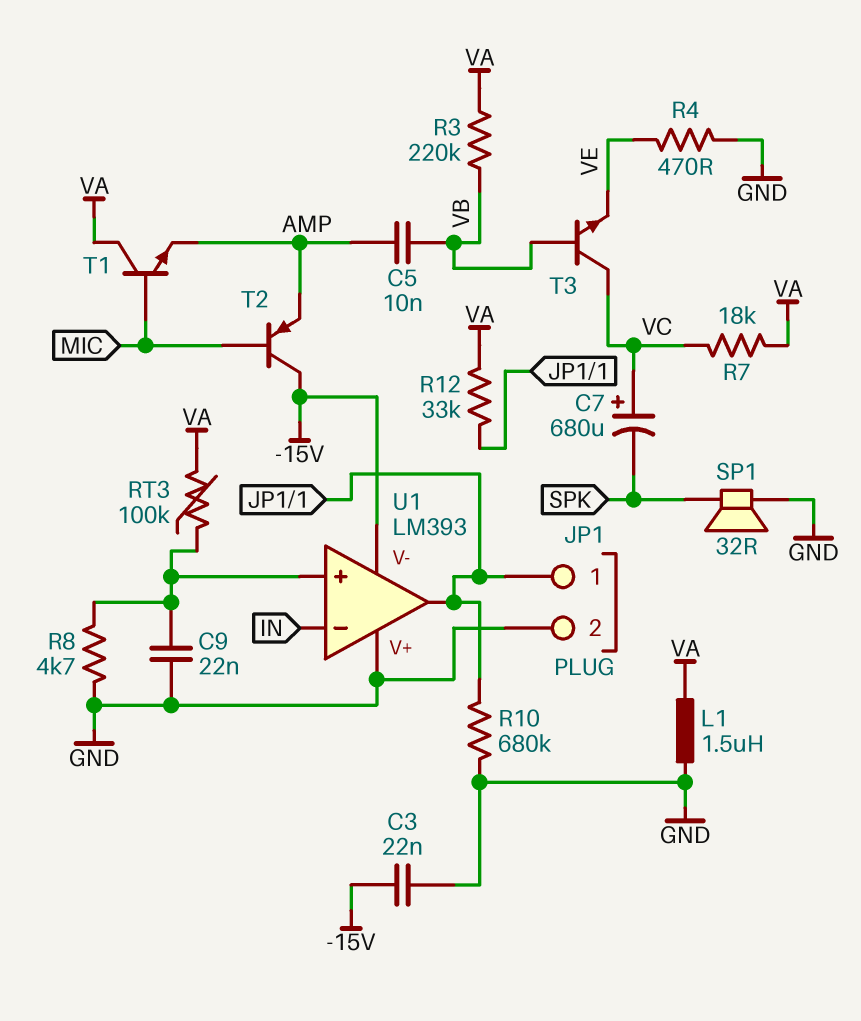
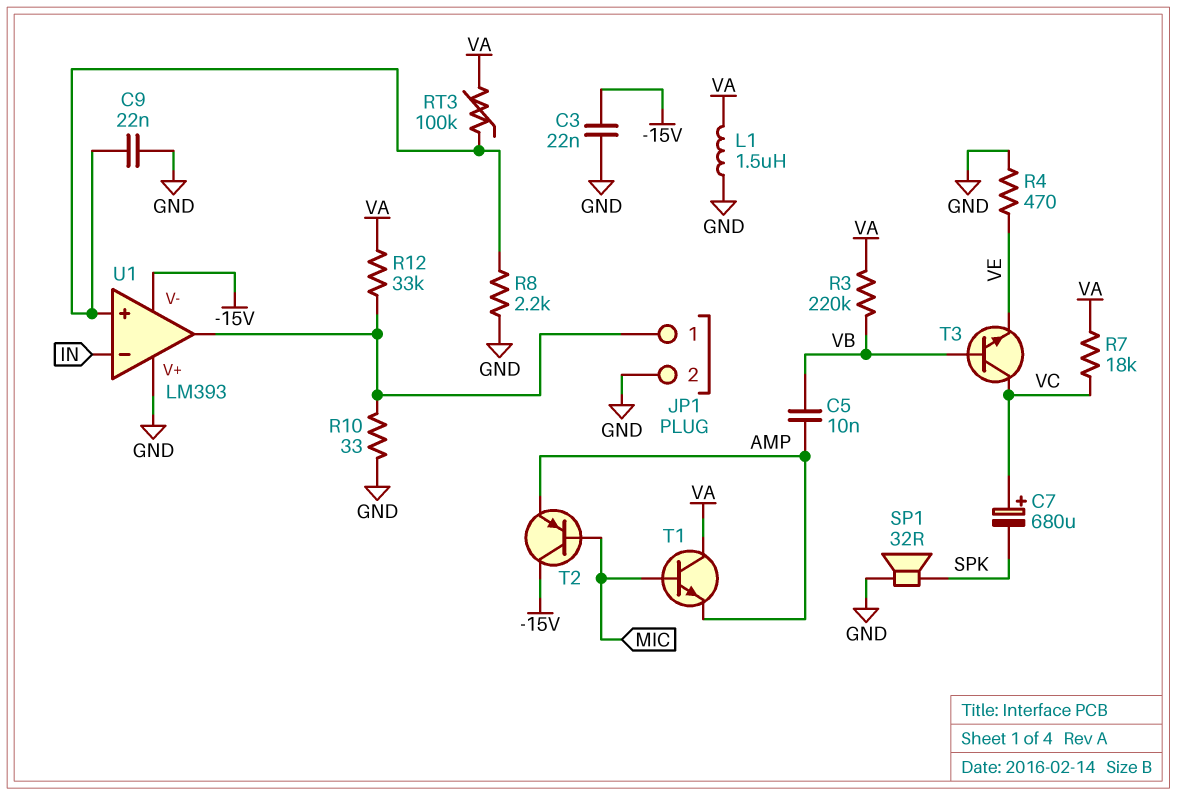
R8: 4.7k (GND, U1/in+) -> 2.2k (GND, U1/in+)
R10: 680k (GND, JP1/1) -> 33 (GND, JP1/1)

